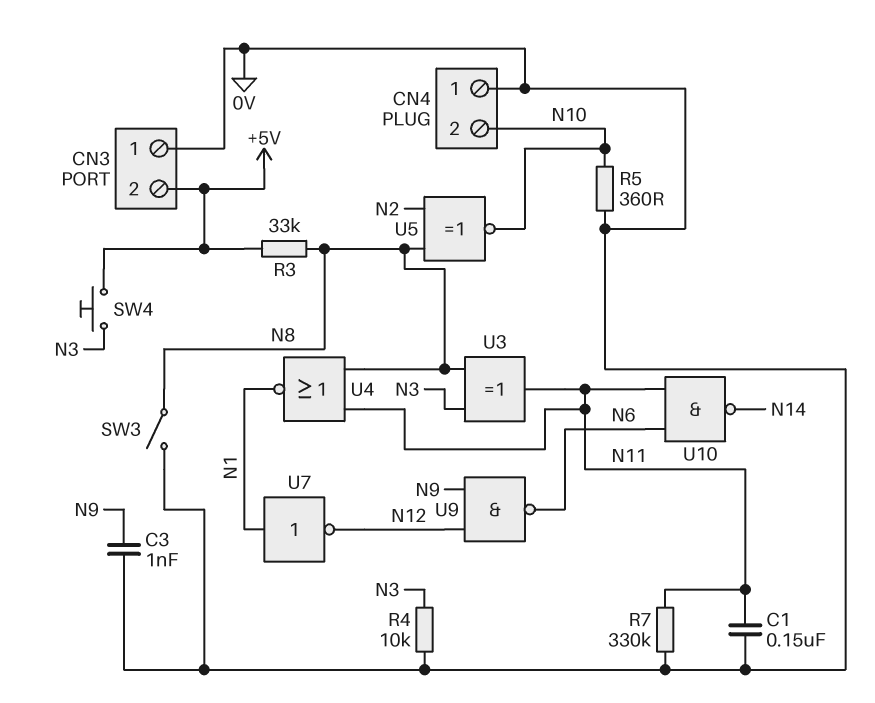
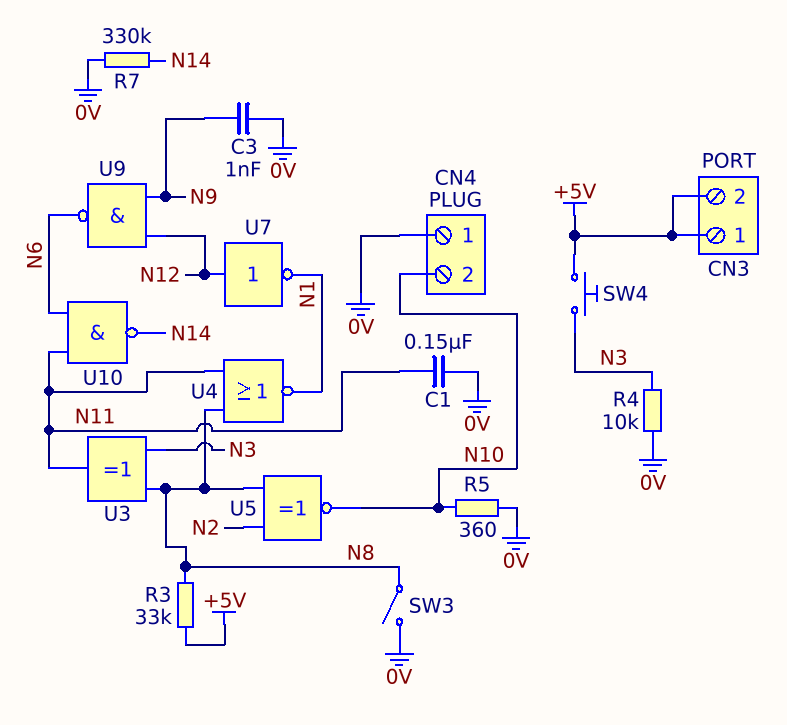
CN3 pin 1: 0V -> +5V
R7: 330k (0V, N11) -> 330k (0V, N14)
U7: NOT (in N1, out N12) -> NOT (in N12, out N1)

